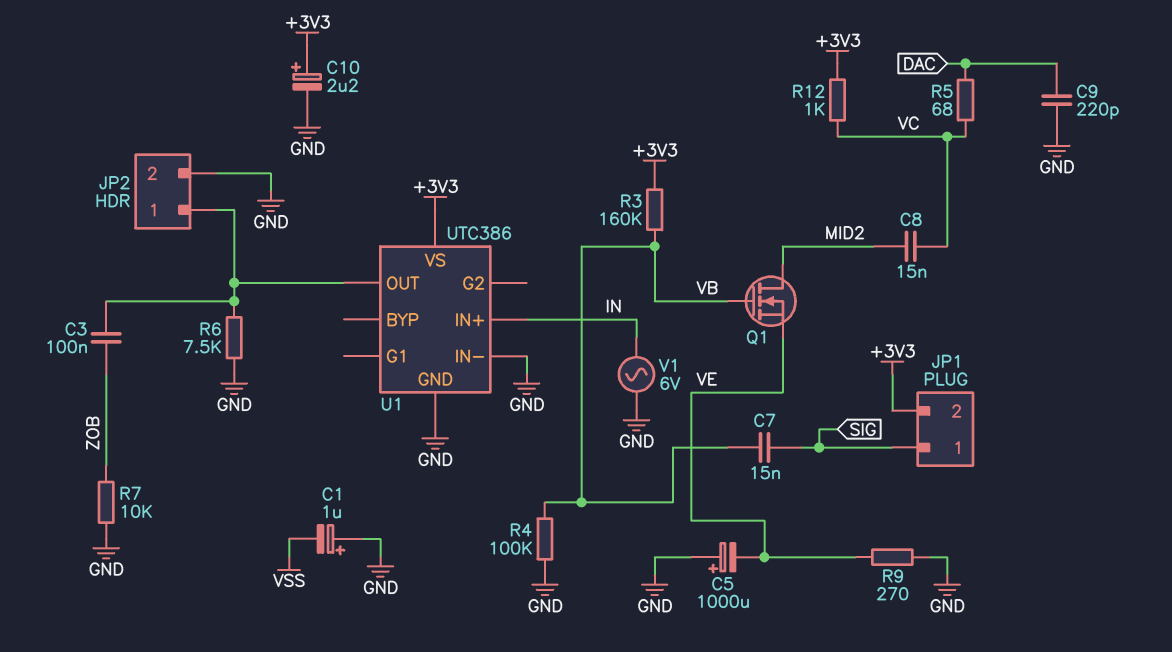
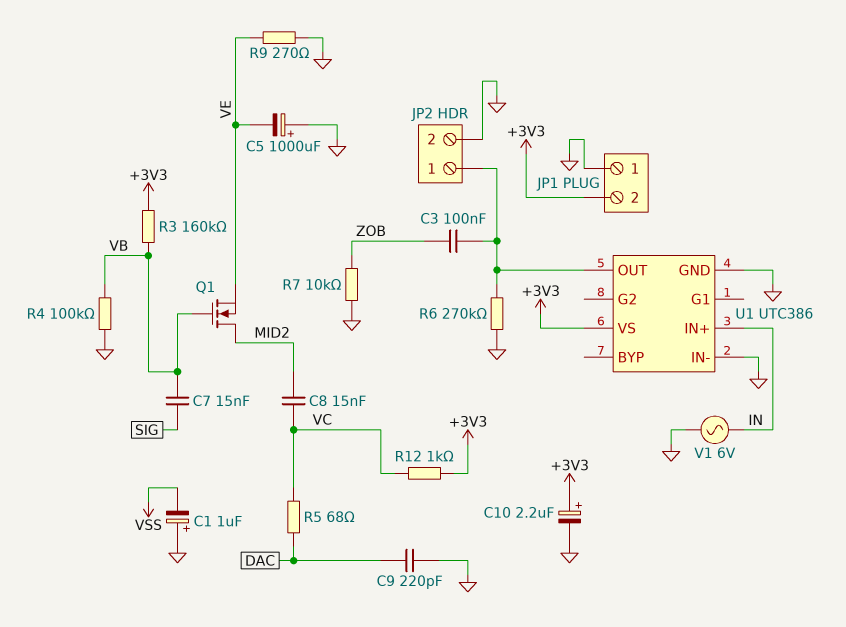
JP1 pin 1: SIG -> GND
R6: 7.5k (GND, JP2/1) -> 270k (GND, JP2/1)

